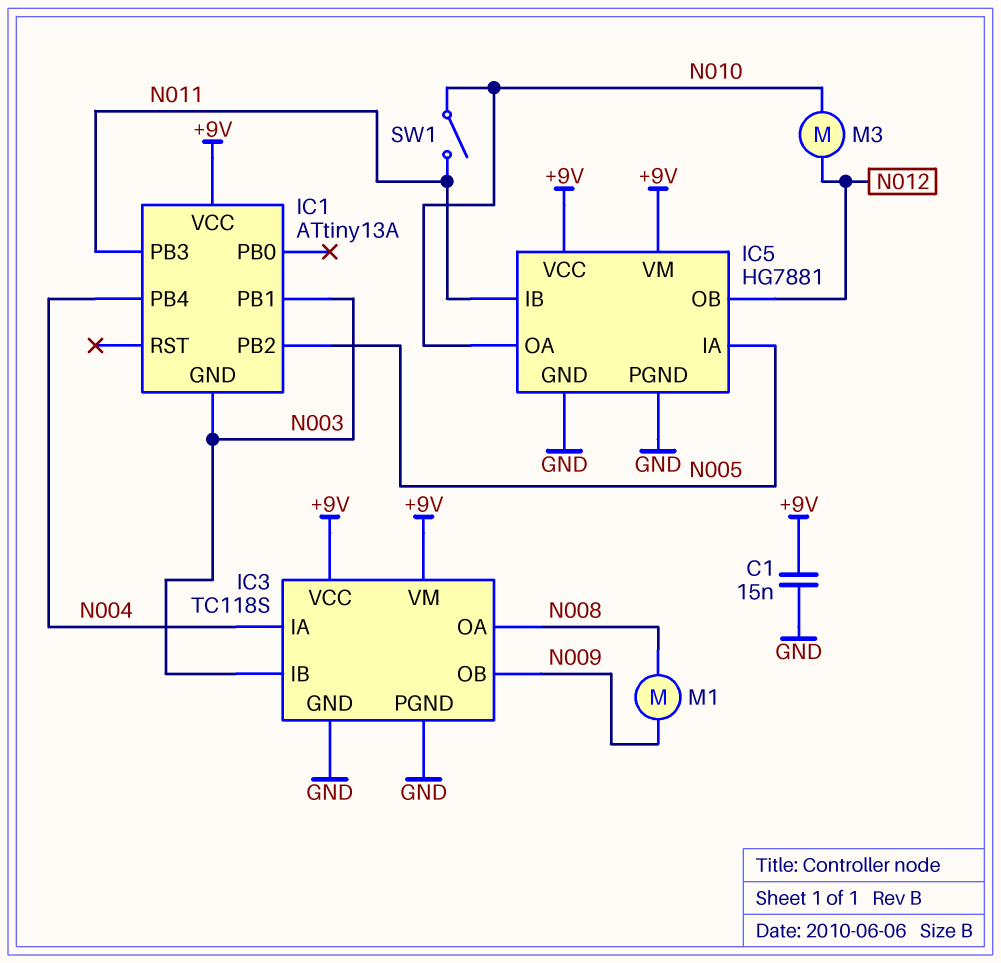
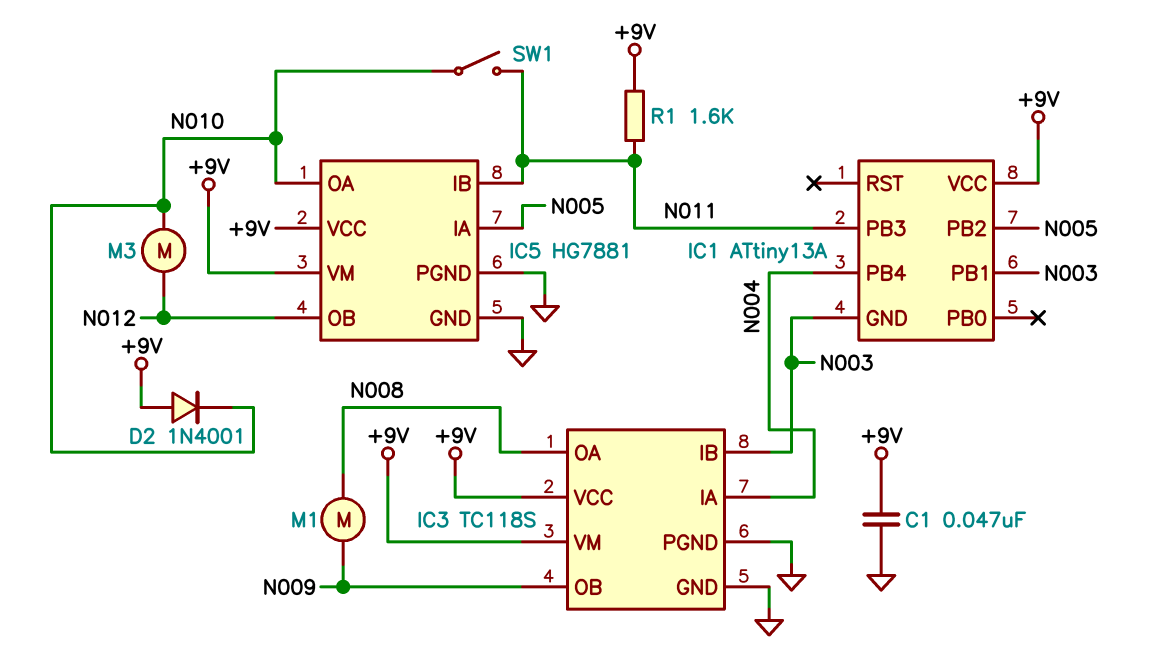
C1: 15nF (+9V, GND) -> 47nF (+9V, GND)
D2: none -> diode 1N4001 (A +9V, K N010)
R1: none -> 1.6k (+9V, N011)

